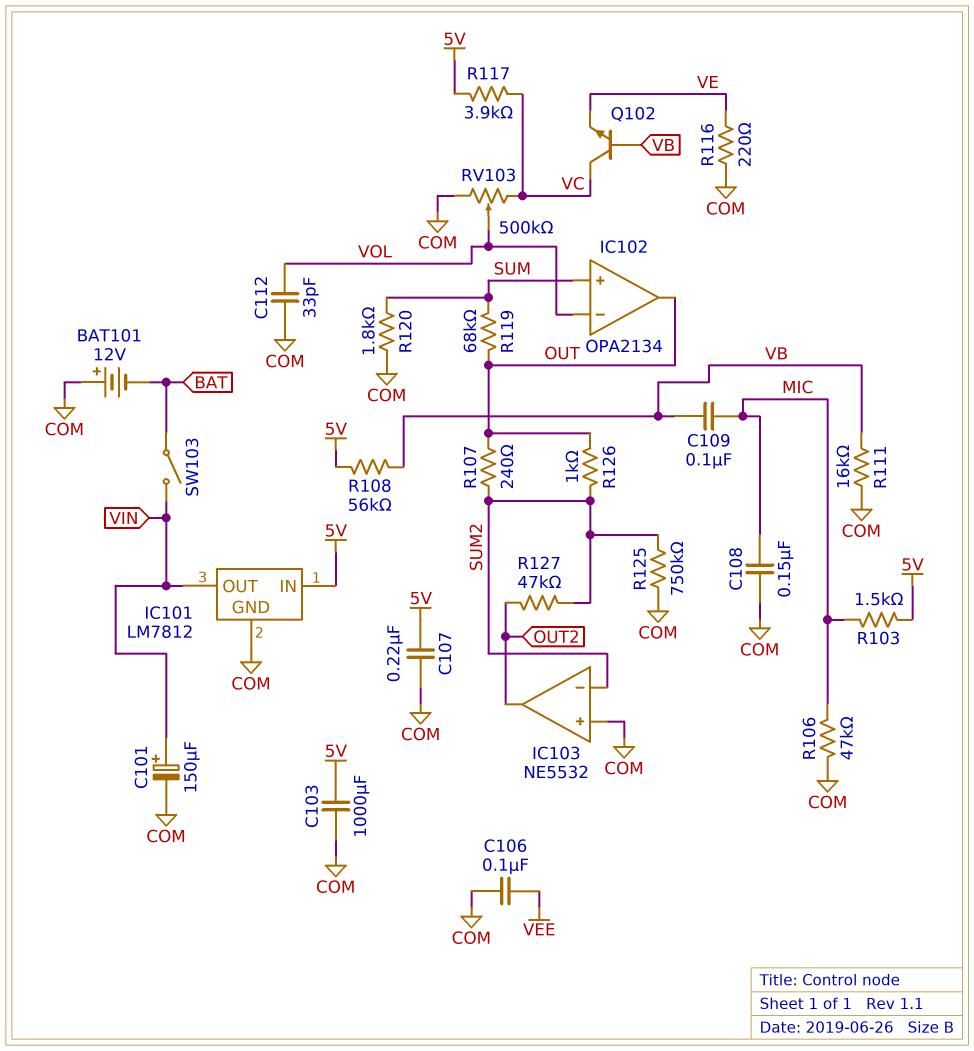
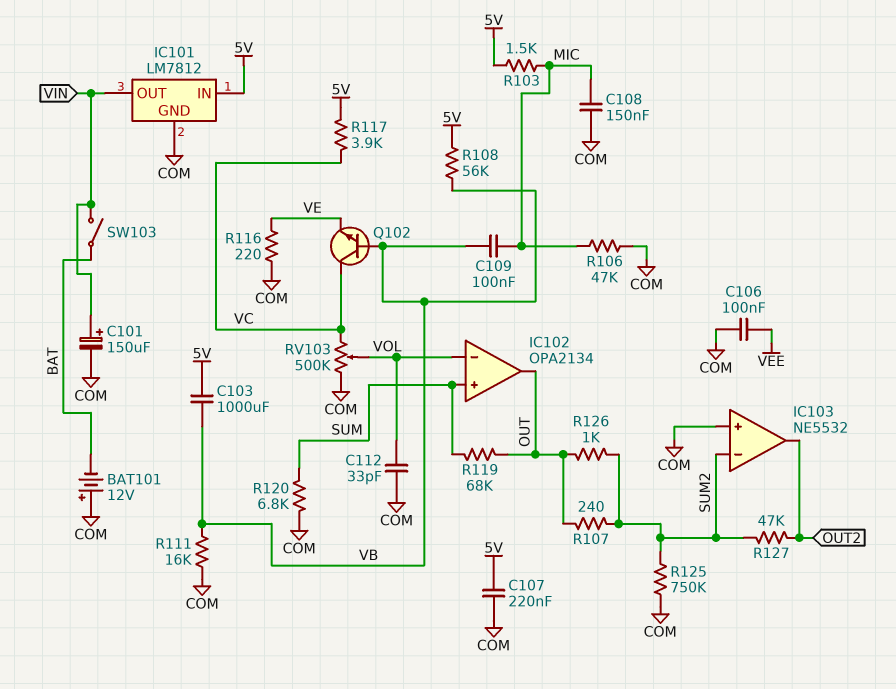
C103: 1000uF (5V, COM) -> 1000uF (5V, VB)
R120: 1.8k (COM, SUM) -> 6.8k (COM, SUM)

